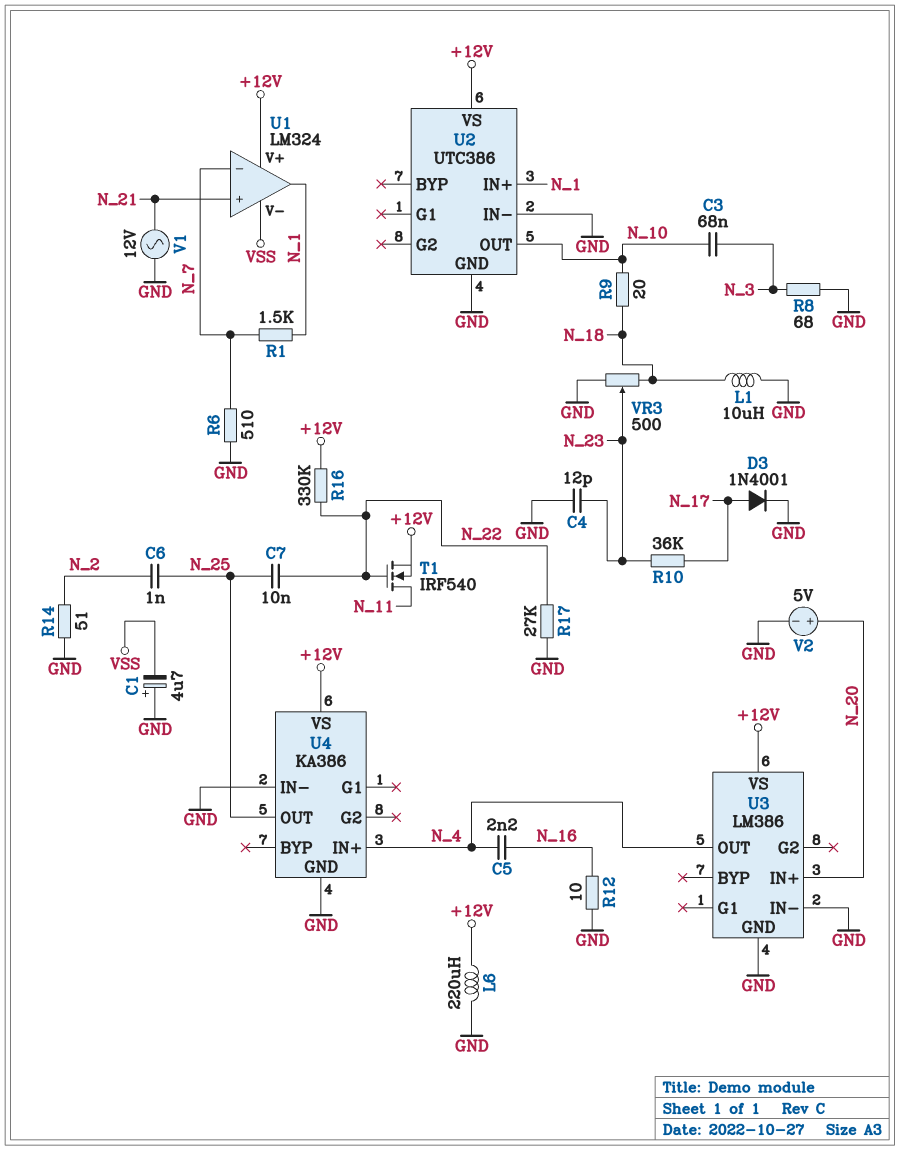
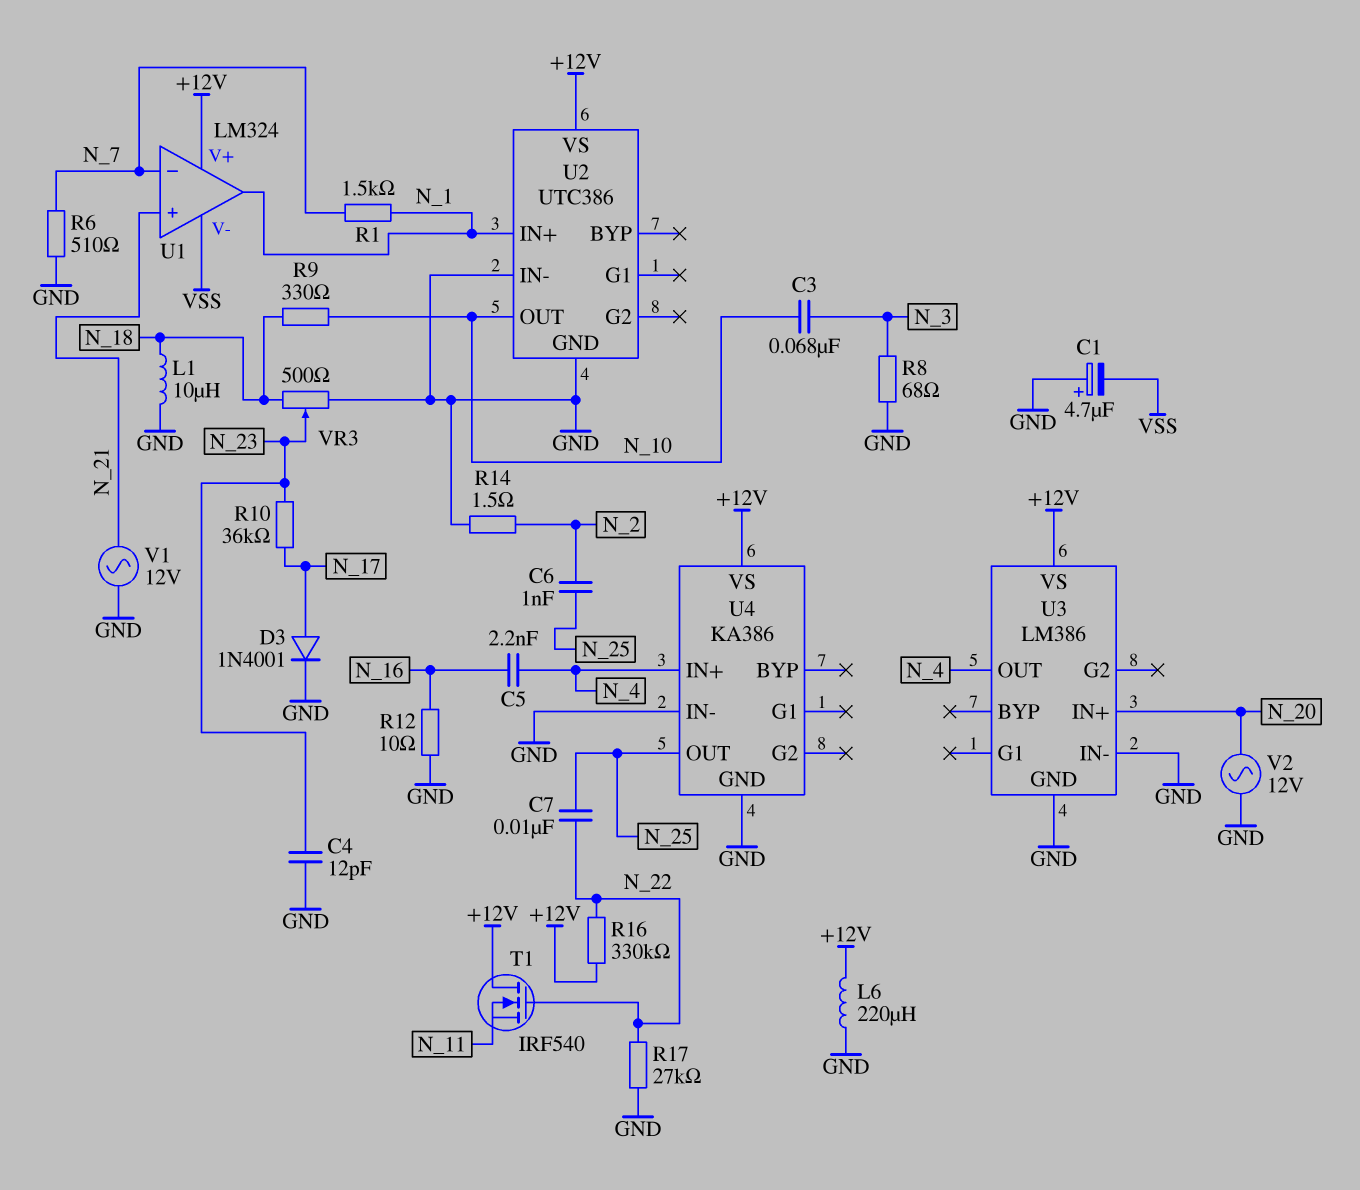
R9: 20 (N_10, N_18) -> 330 (N_10, N_18)
R14: 51 (GND, N_2) -> 1.5 (GND, N_2)
T1: NMOS IRF540 (G N_22, D N_11, S +12V) -> NMOS IRF540 (G N_22, D +12V, S N_11)
V2: 5V (plus N_20, minus GND) -> AC 12V (GND, N_20)

